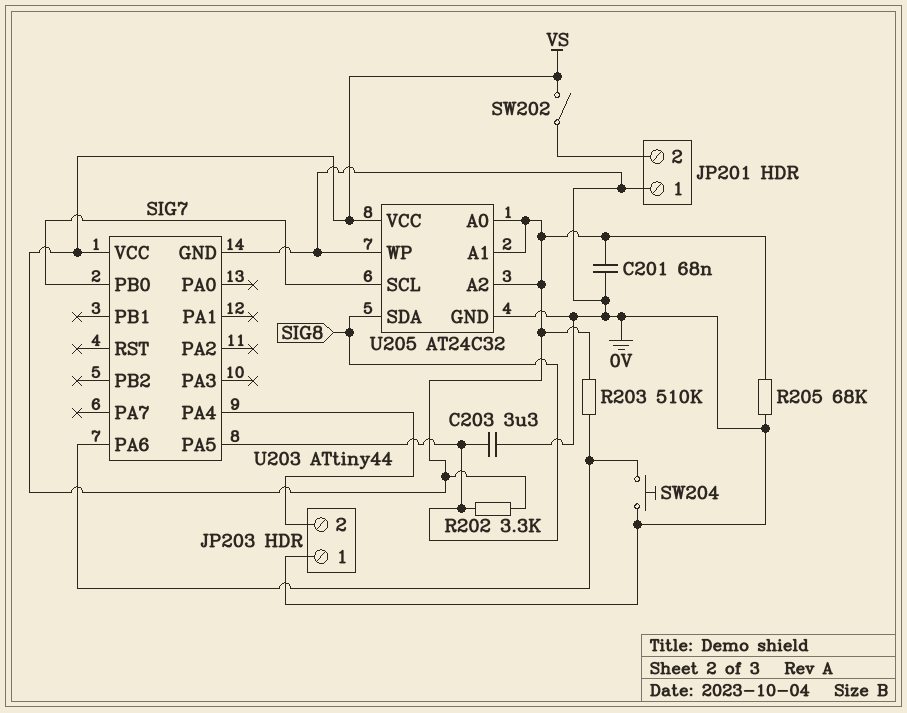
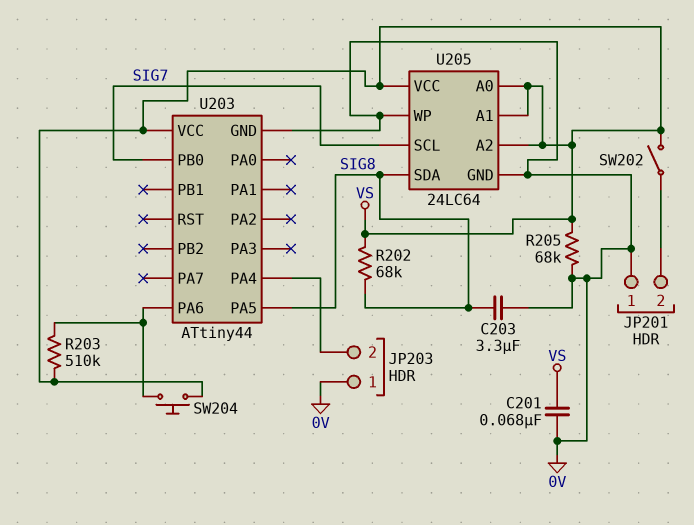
R202: 3.3k (SIG8, VS) -> 68k (SIG8, VS)
SW204: button (0V, U203/PA6) -> button (U203/PA6, VS)
U205: AT24C32 -> 24LC64

